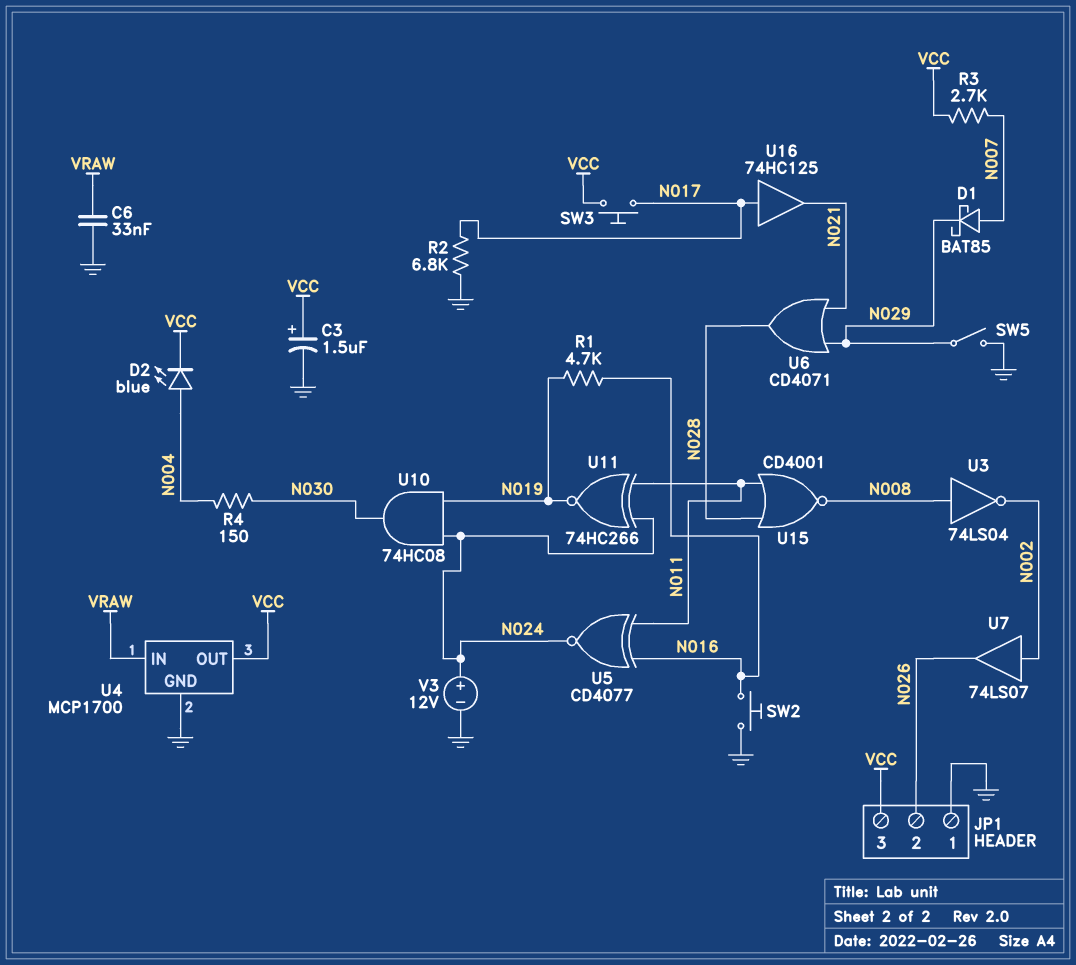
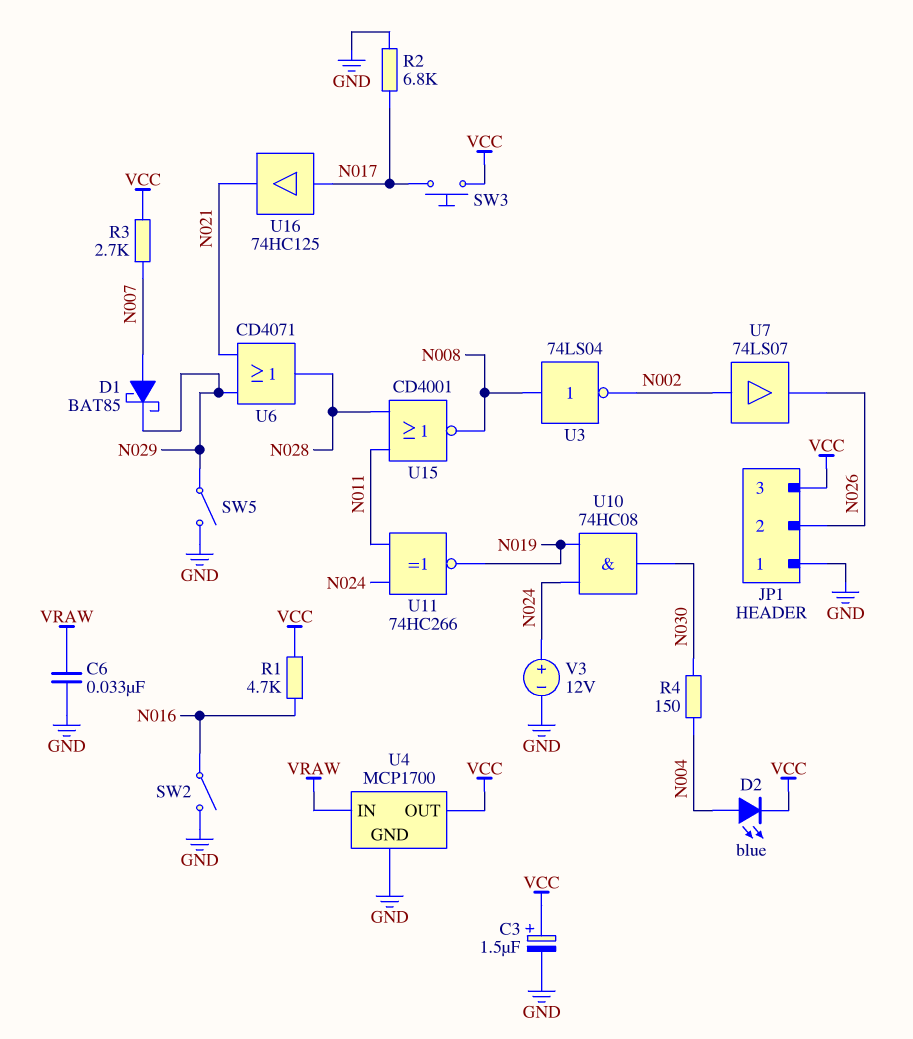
R1: 4.7k (N016, N019) -> 4.7k (N016, VCC)
SW2: button (GND, N016) -> switch (GND, N016)
U5: XNOR CD4077 (in N011, in N016, out N024) -> none

